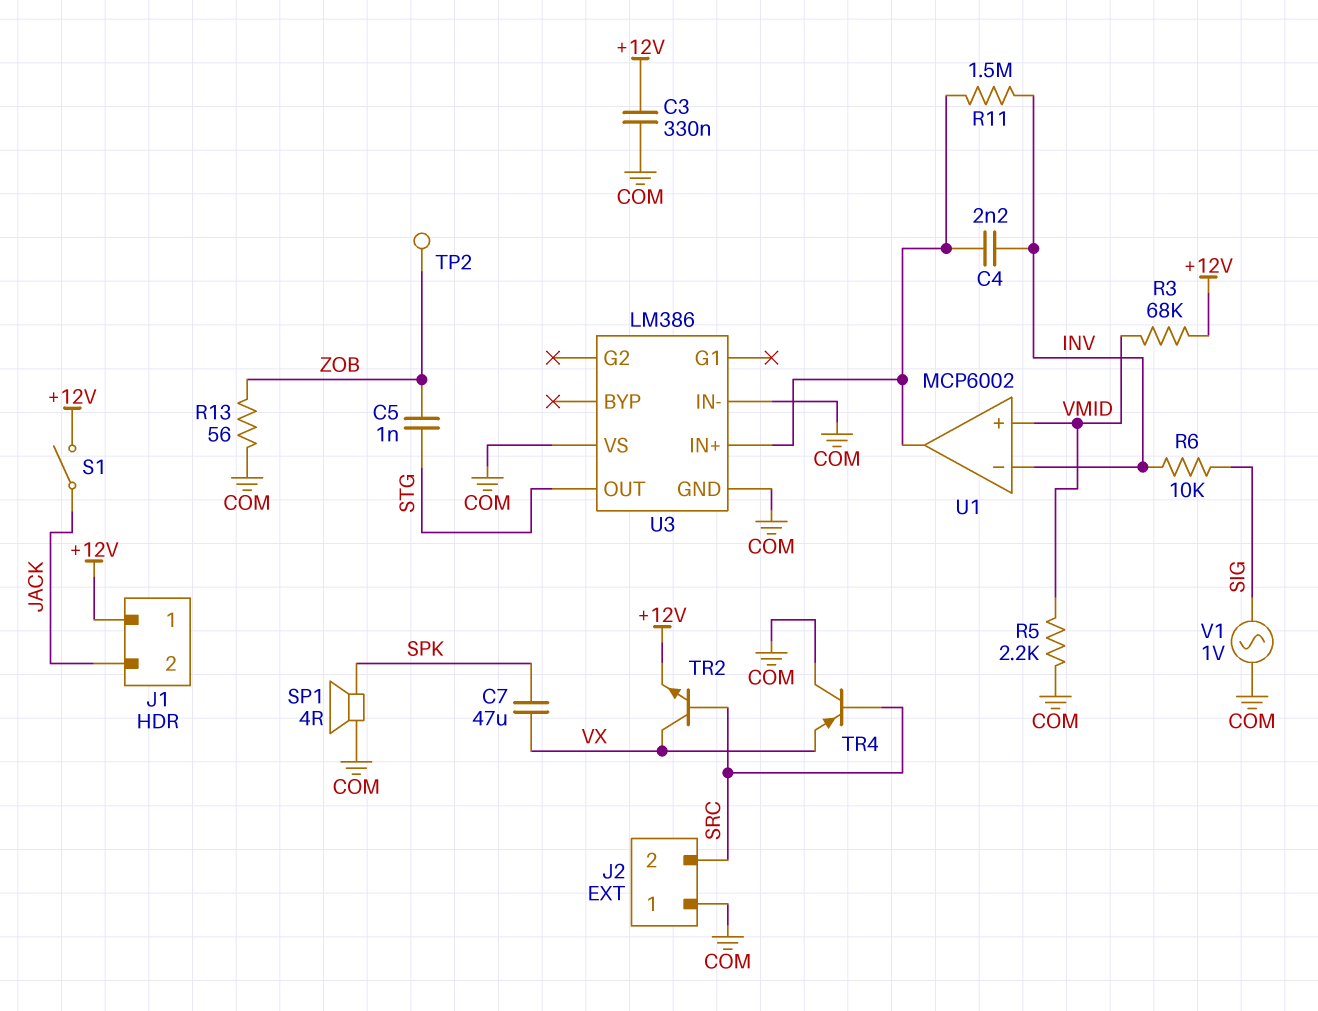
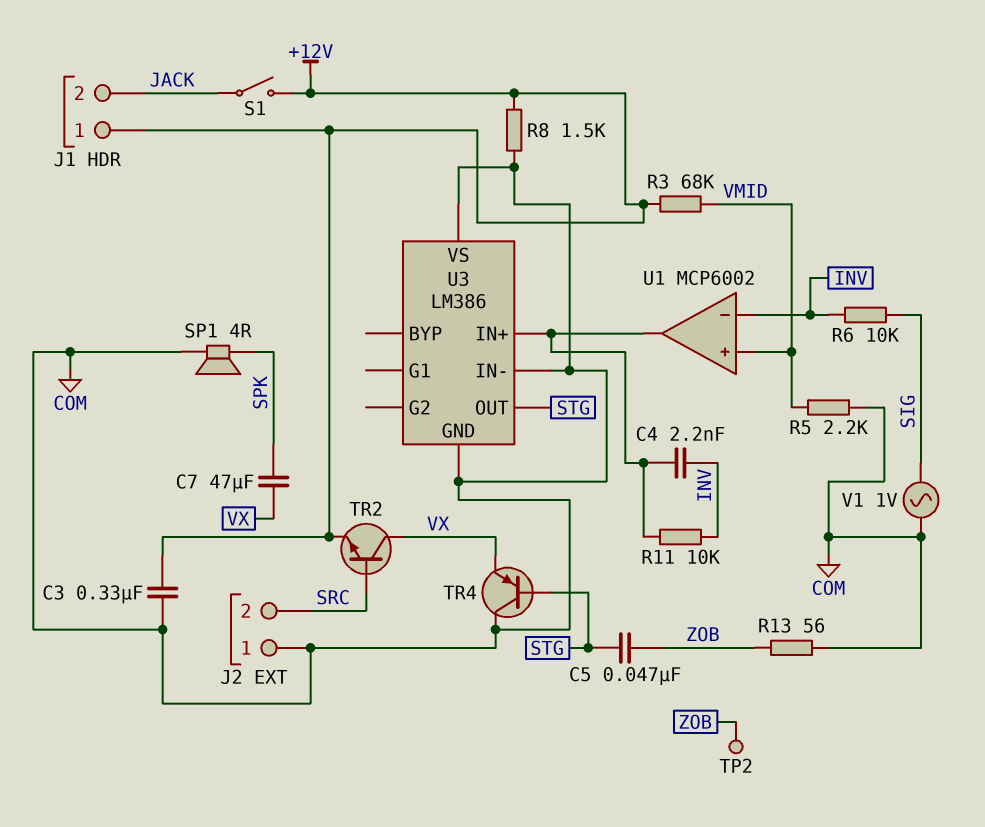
C5: 1nF (STG, ZOB) -> 47nF (STG, ZOB)
R8: none -> 1.5k (+12V, COM)
R11: 1.5M (INV, U1/out) -> 10k (INV, U1/out)
TR4: PNP (B SRC, C COM, E VX) -> PNP (B STG, C COM, E VX)

